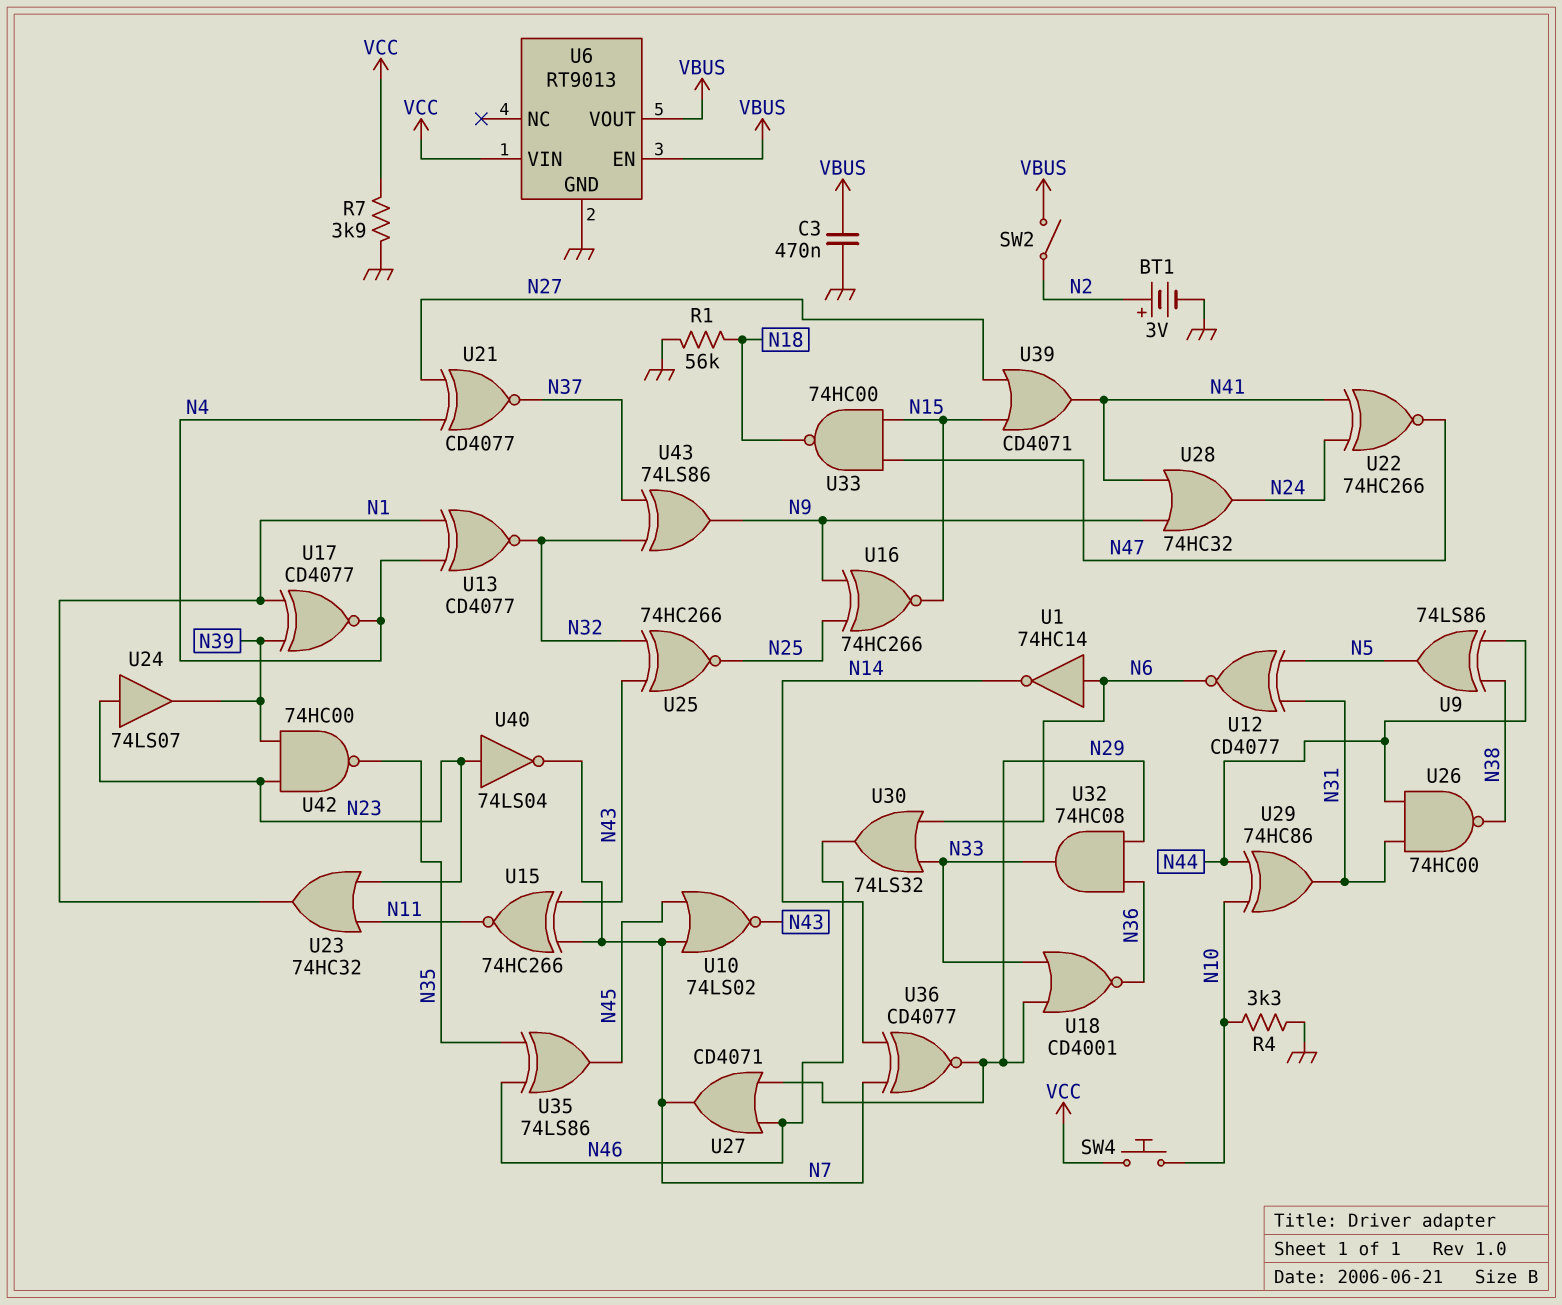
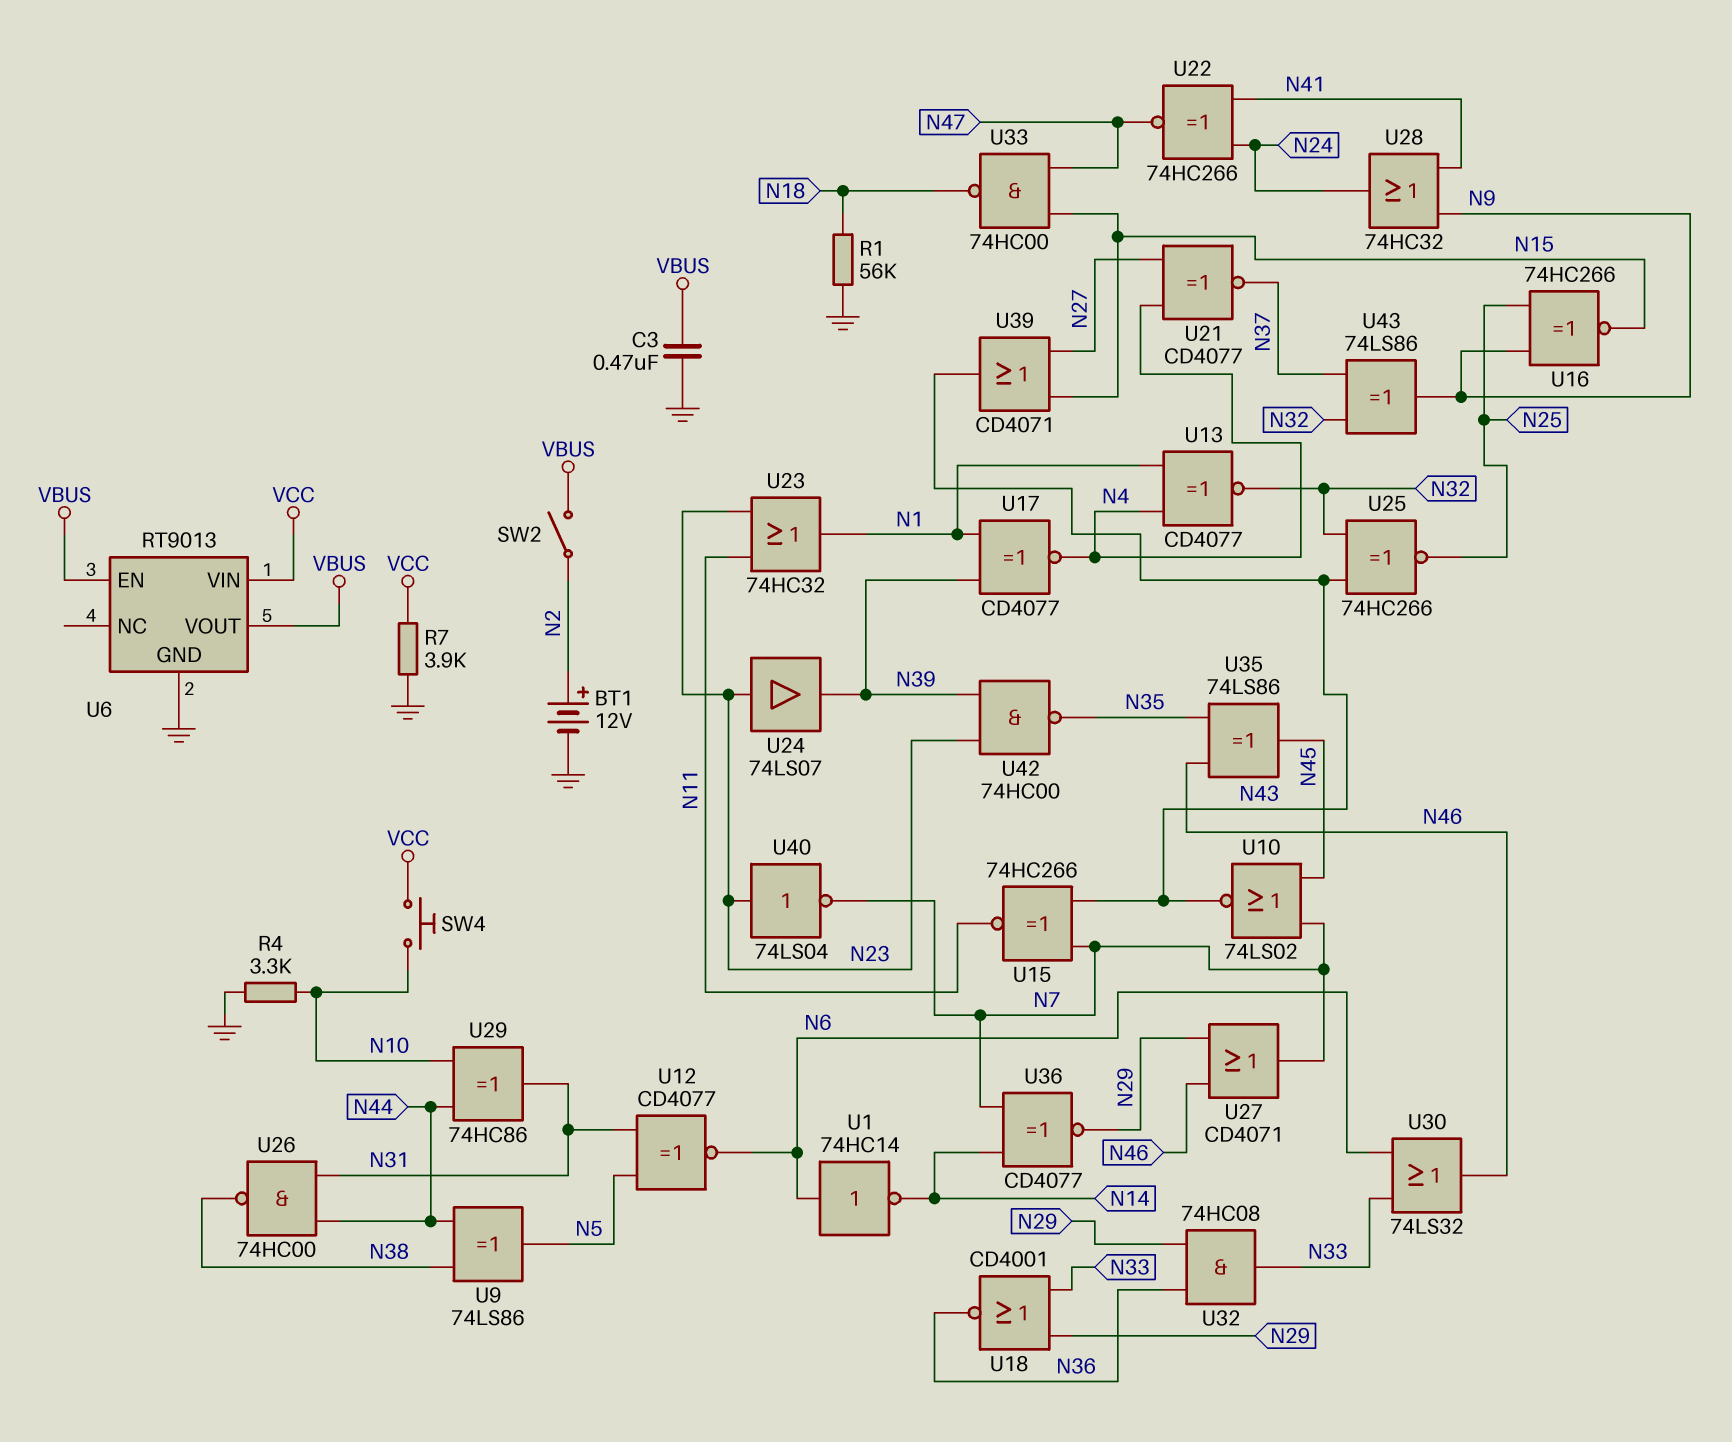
BT1: 3V (plus N2, minus GND) -> 12V (plus N2, minus GND)
U39: OR CD4071 (in N15, in N27, out N41) -> OR CD4071 (in N15, in N27, out N43)

